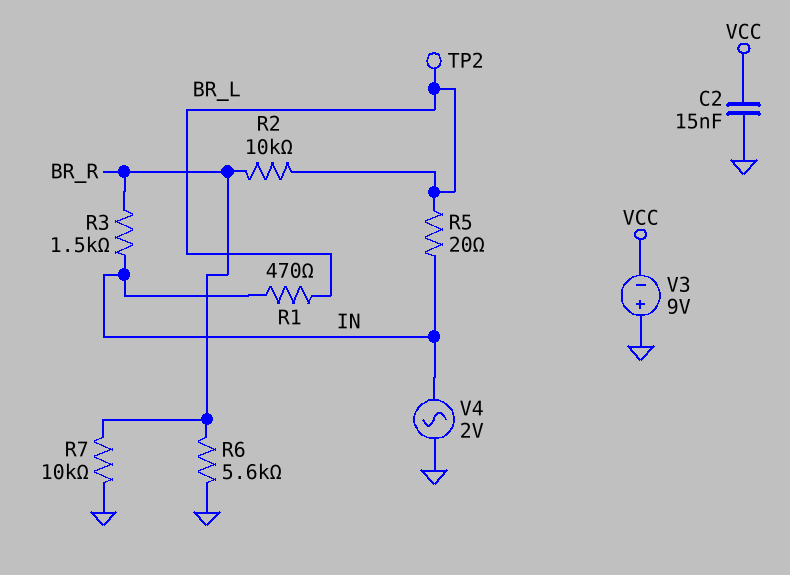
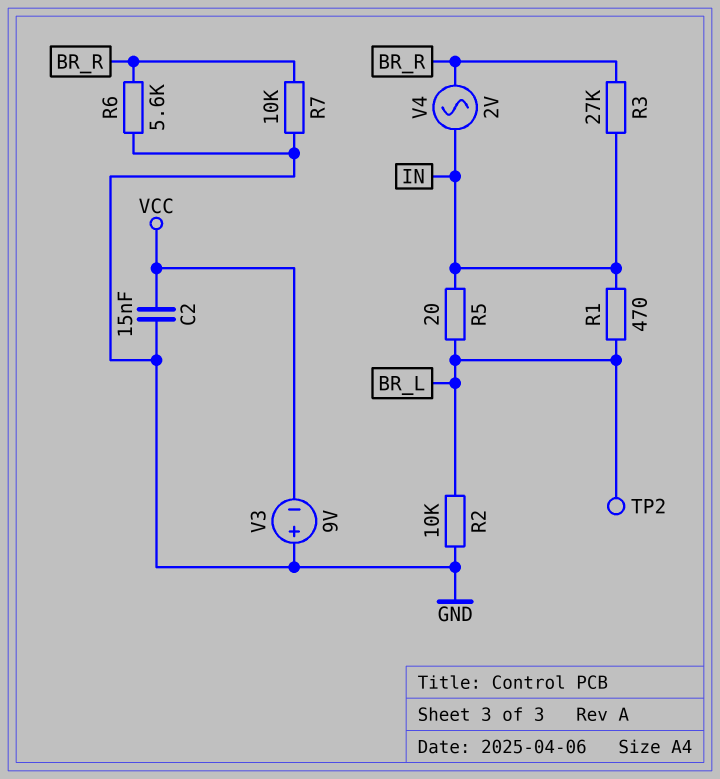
R2: 10k (BR_L, BR_R) -> 10k (BR_L, GND)
R3: 1.5k (BR_R, IN) -> 27k (BR_R, IN)
V4: AC 2V (GND, IN) -> AC 2V (BR_R, IN)

